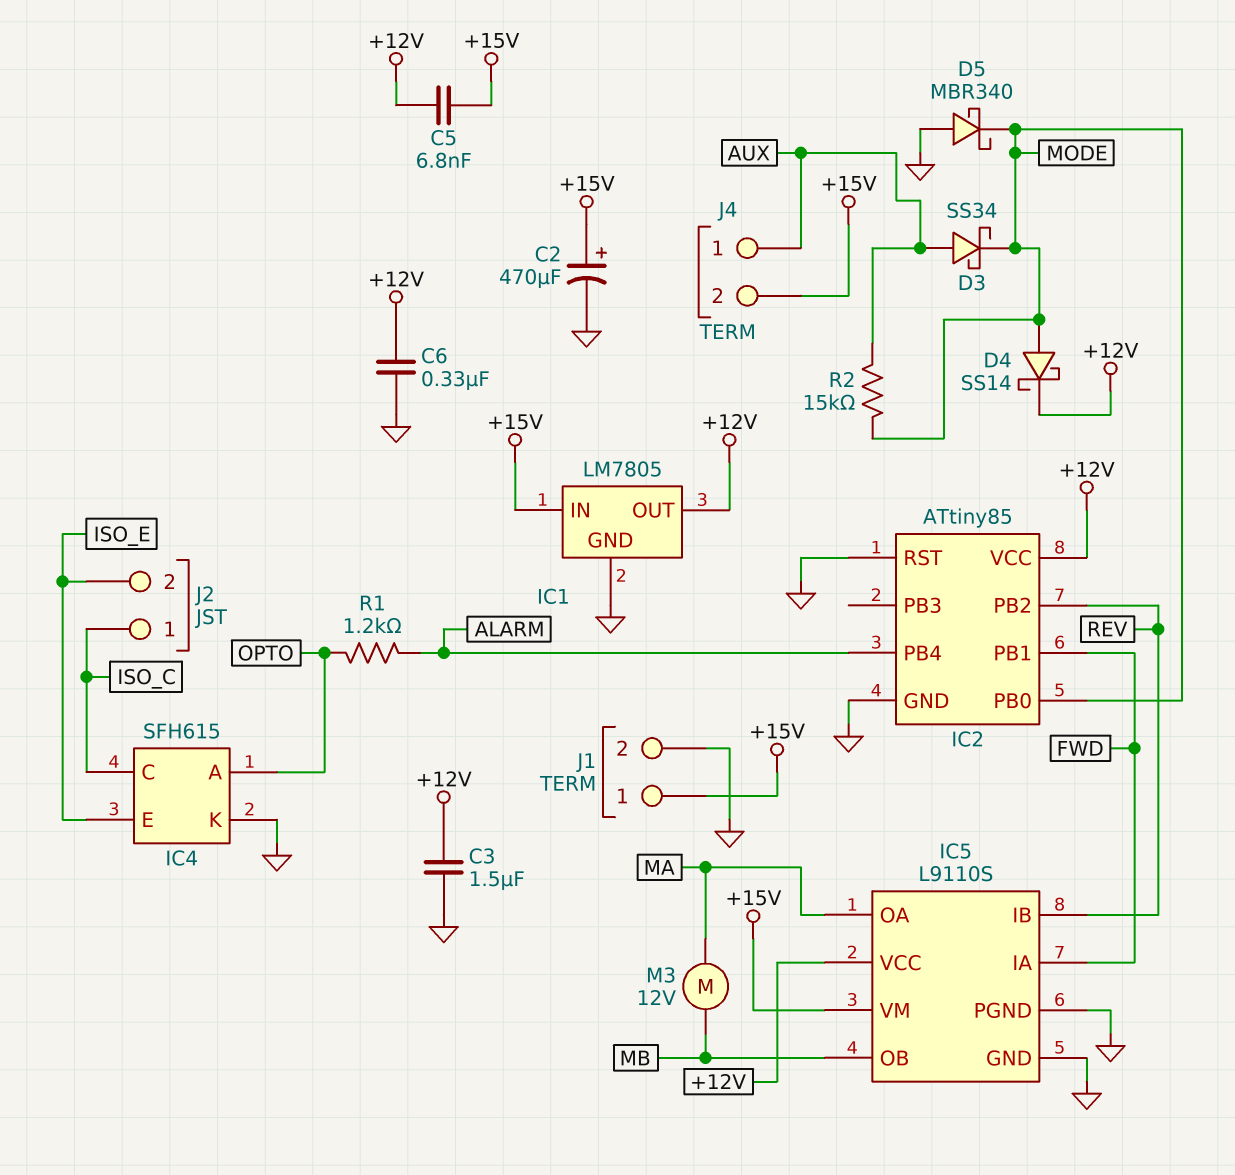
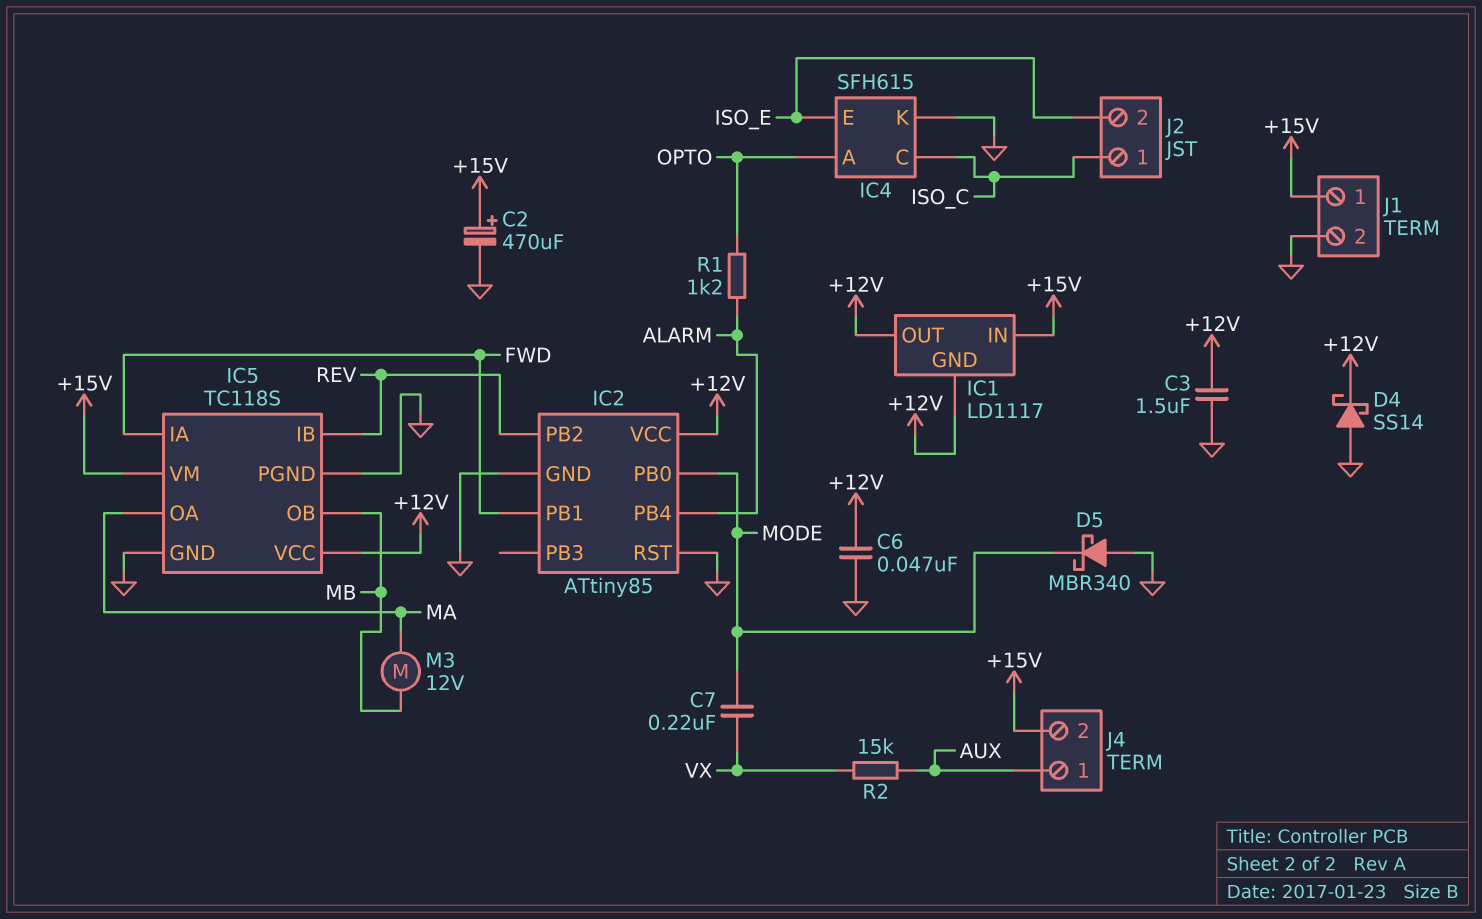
C5: 6.8nF (+12V, +15V) -> none
C6: 330nF (+12V, GND) -> 47nF (+12V, GND)
C7: none -> 220nF (MODE, VX)
D3: schottky SS34 (A AUX, K MODE) -> none
D4: schottky SS14 (A MODE, K +12V) -> schottky SS14 (A GND, K +12V)
IC1: LM7805 -> LD1117
IC1 pin GND: GND -> +12V
IC5: L9110S -> TC118S
R2: 15k (AUX, MODE) -> 15k (AUX, VX)

